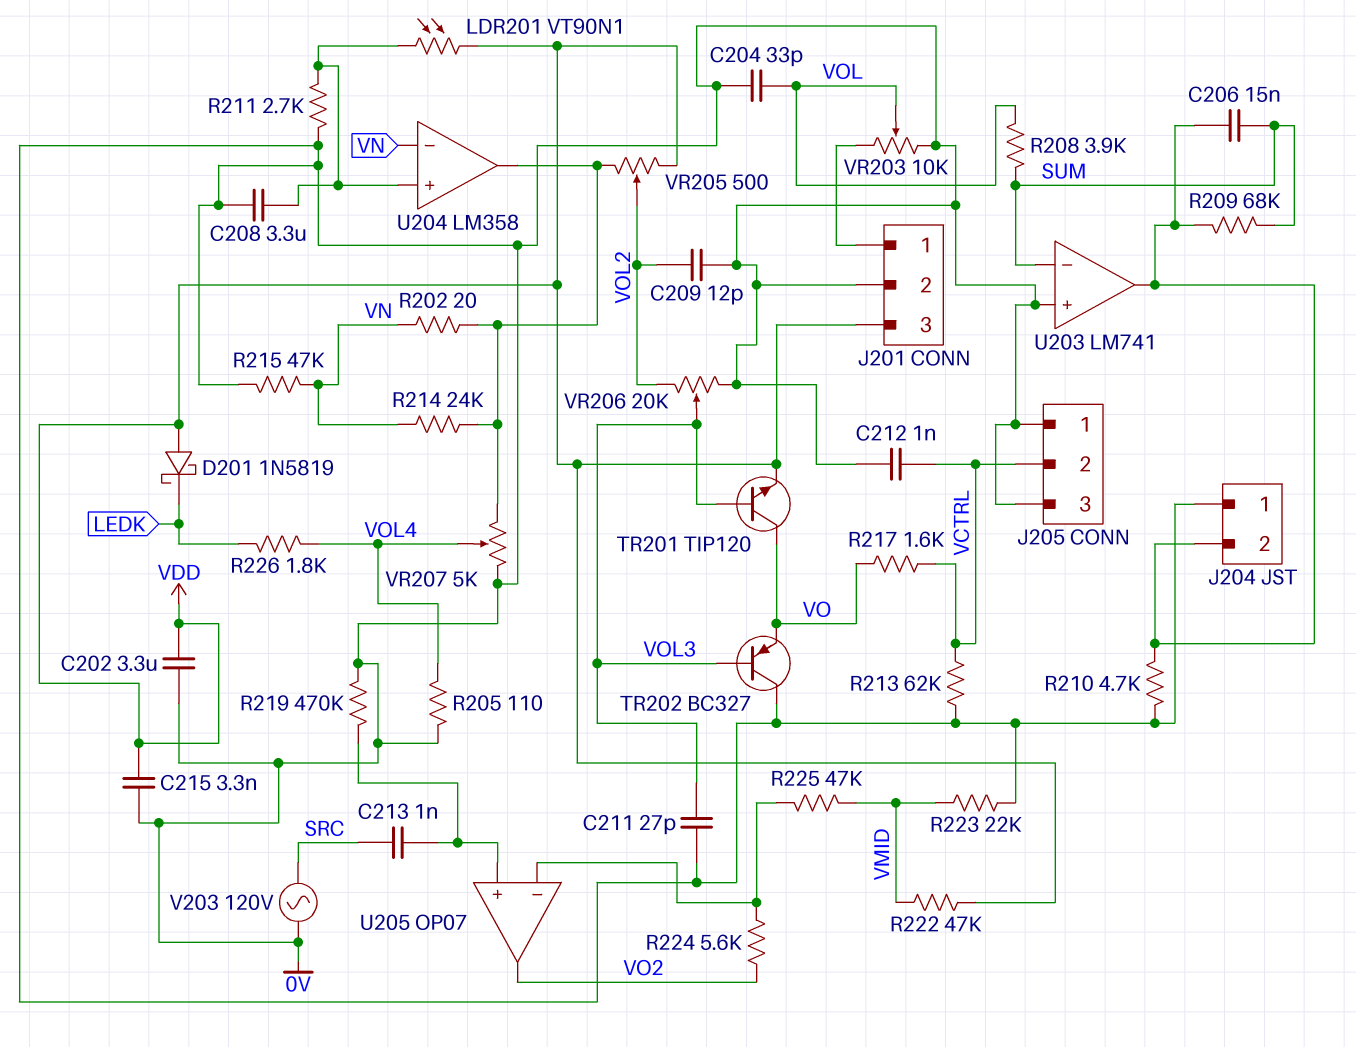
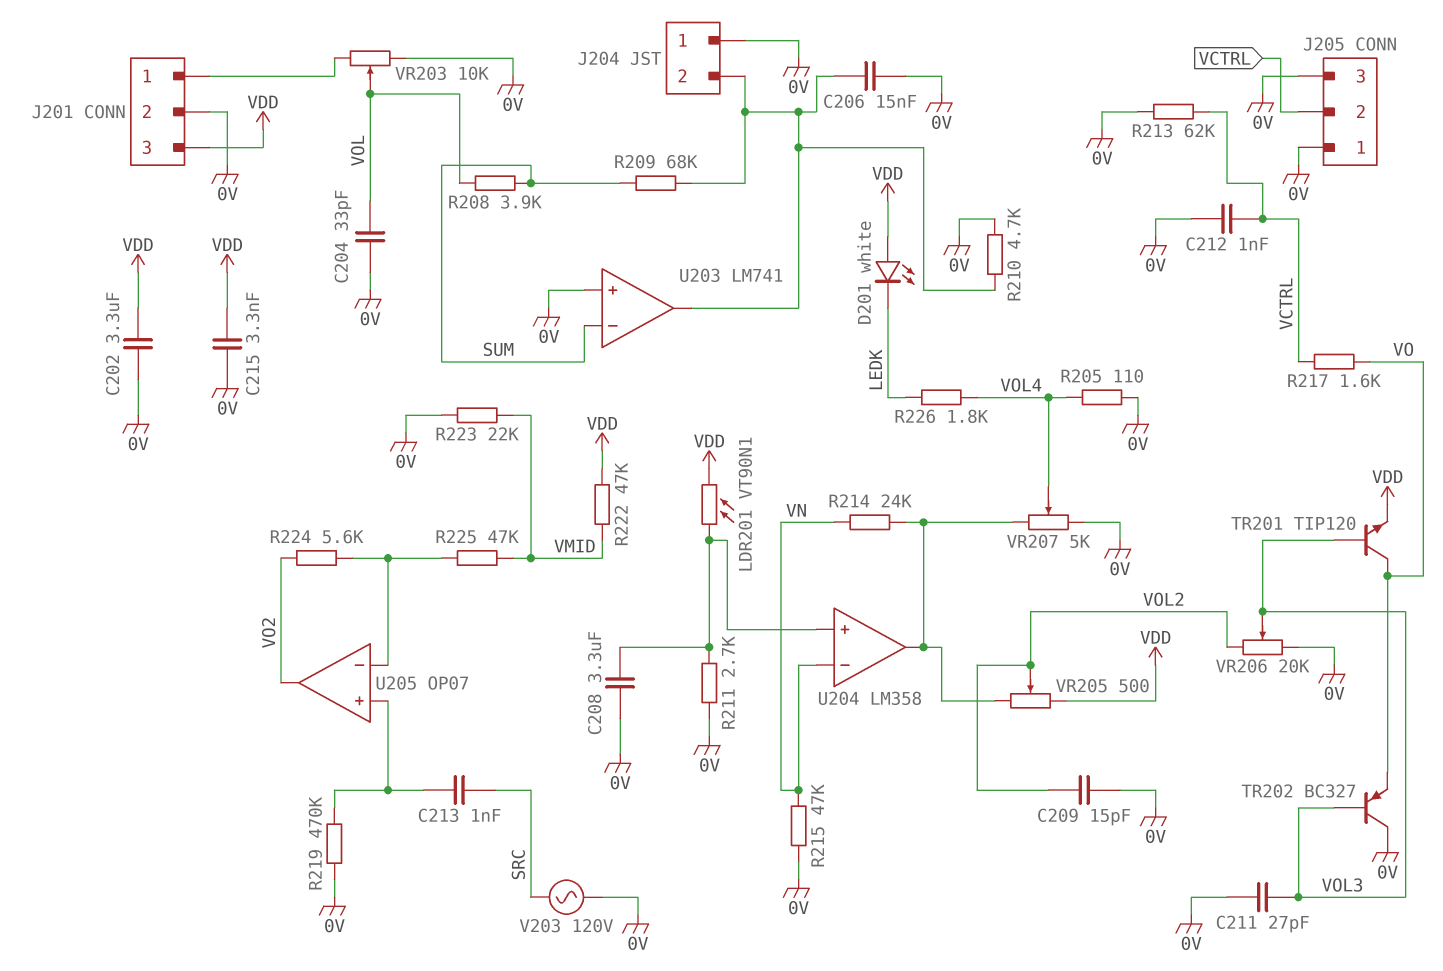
C206: 15nF (J204/2, SUM) -> 15nF (0V, J204/2)
C209: 12pF (0V, VOL2) -> 15pF (0V, VOL2)
D201: schottky 1N5819 (A VDD, K LEDK) -> LED white (A VDD, K LEDK)
R202: 20 (U204/out, VN) -> none

